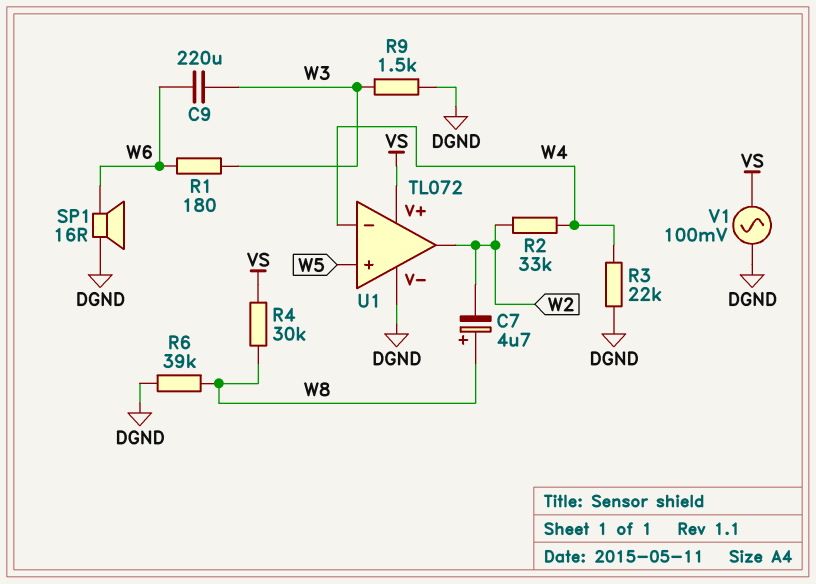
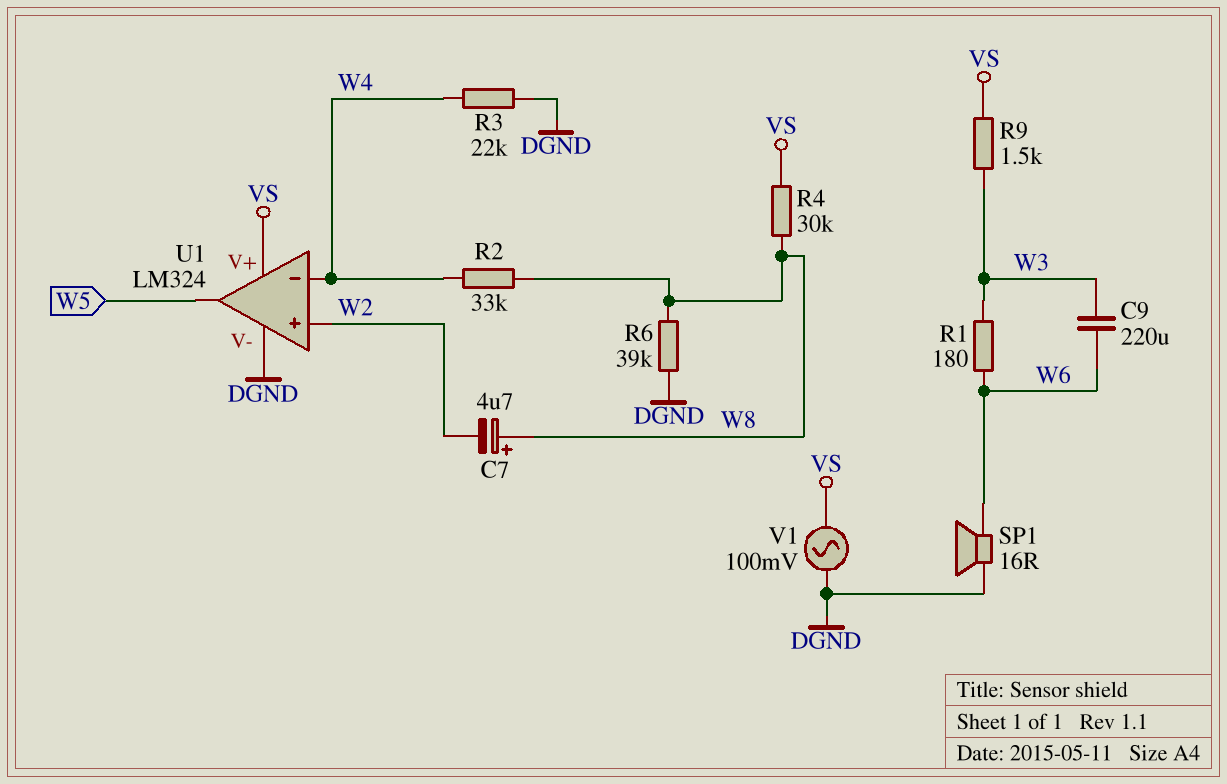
R2: 33k (W2, W4) -> 33k (W4, W8)
R9: 1.5k (DGND, W3) -> 1.5k (VS, W3)
U1: TL072 -> LM324
U1 pin in+: W5 -> W2
U1 pin out: W2 -> W5

